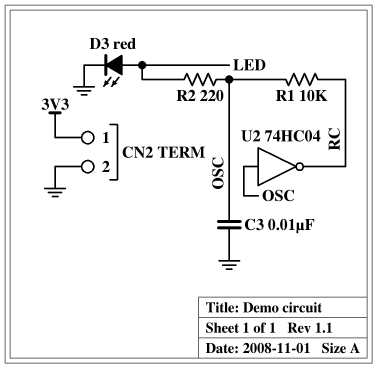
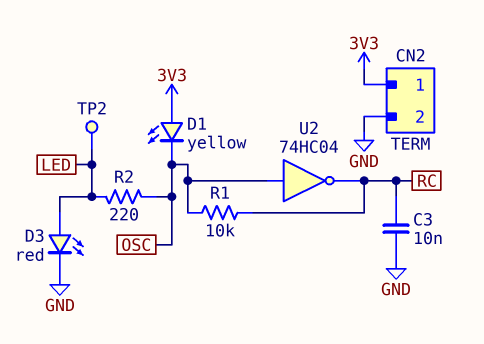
C3: 10nF (GND, OSC) -> 10nF (GND, RC)
D1: none -> LED yellow (A 3V3, K OSC)
TP2: none -> test point (LED)

